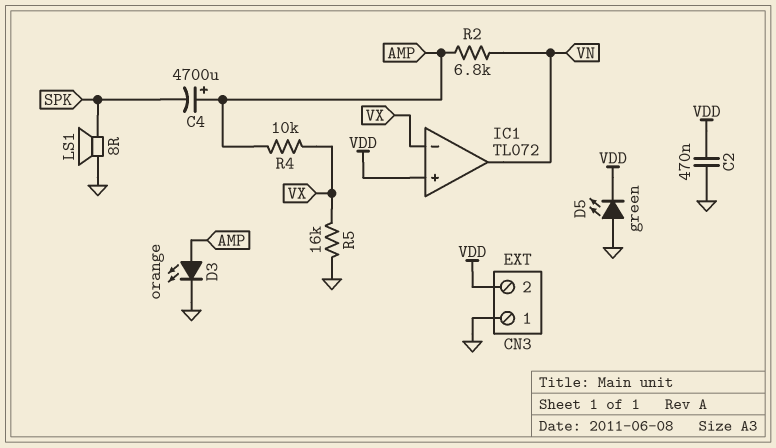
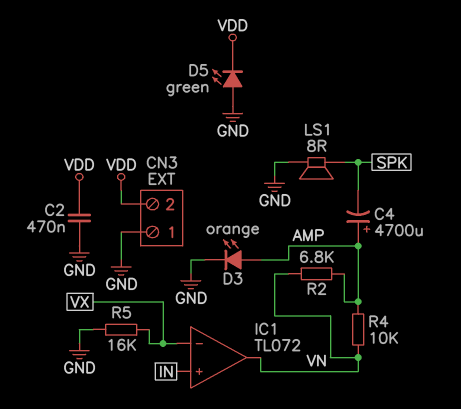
IC1 pin in+: VDD -> IN
R4: 10k (AMP, VX) -> 10k (AMP, VN)

